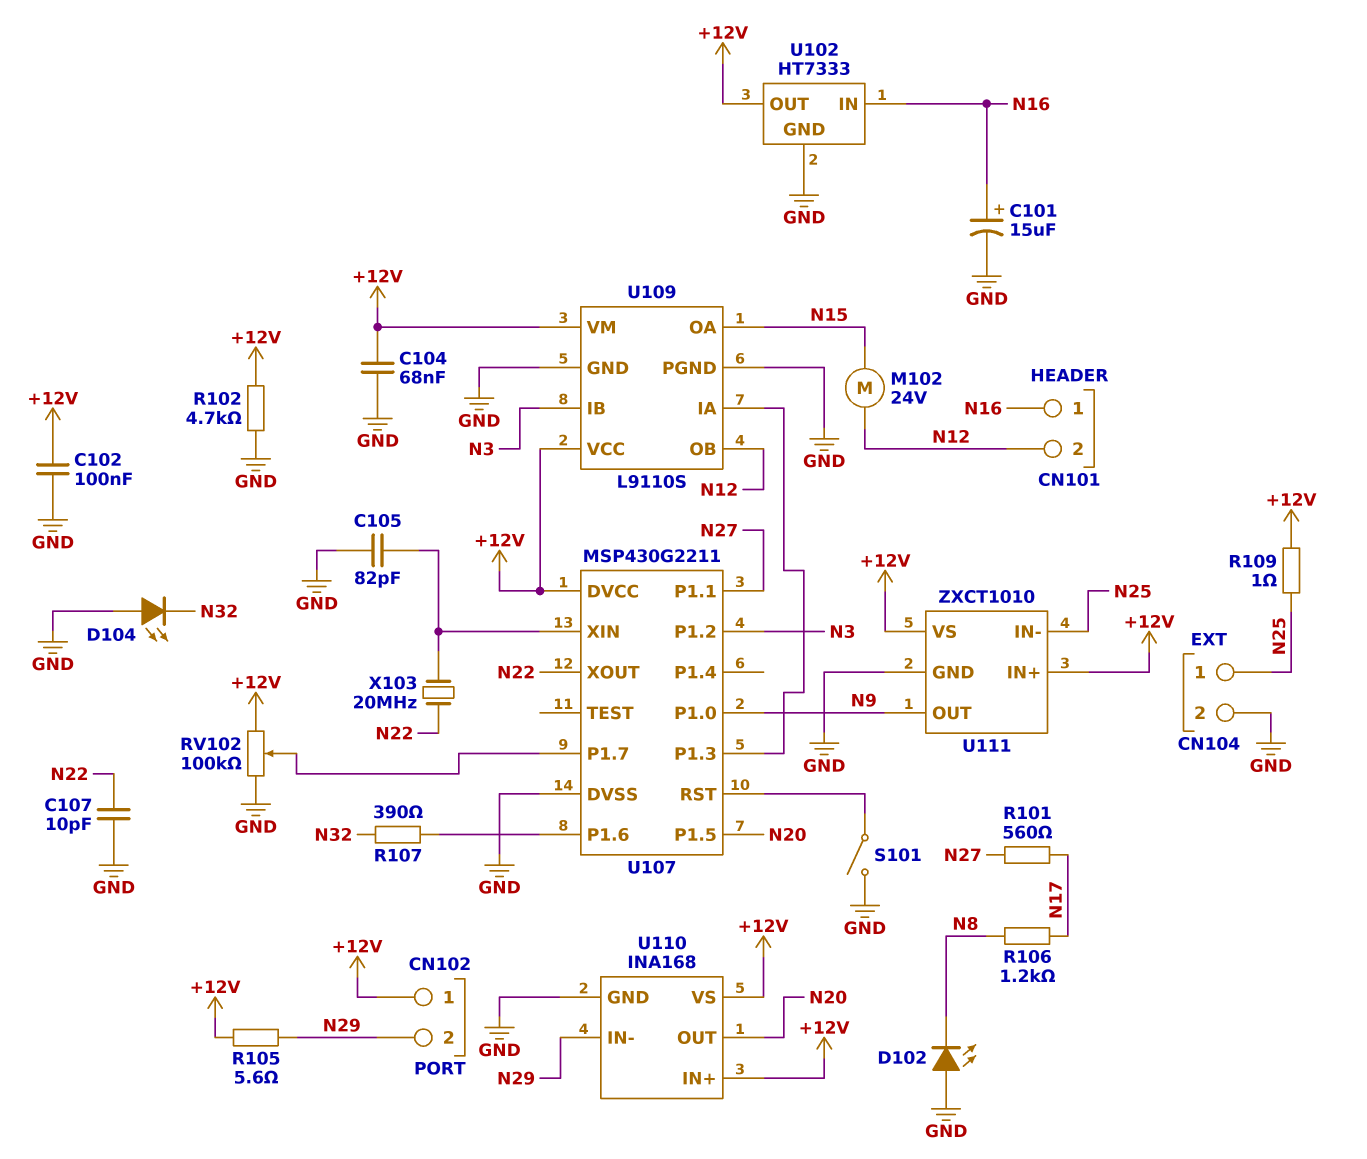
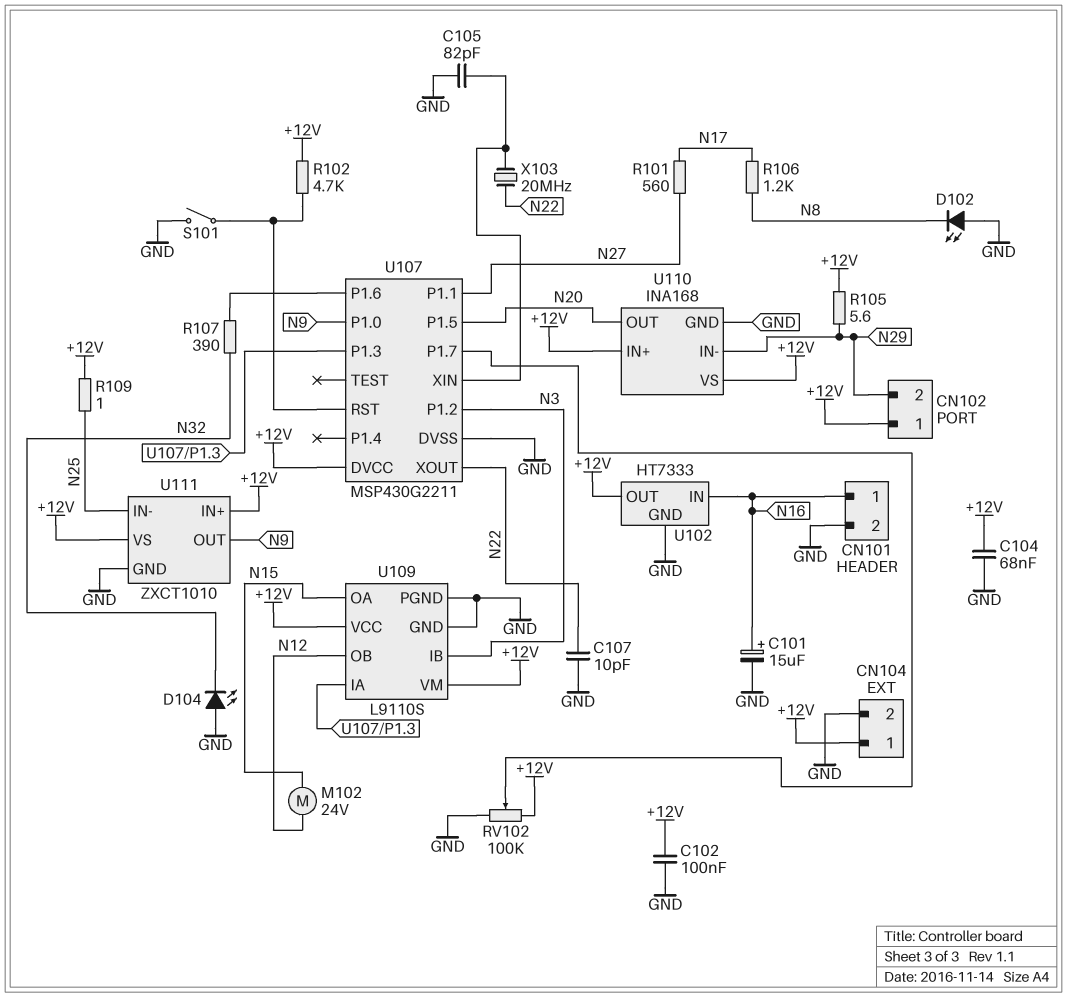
CN101 pin 2: N12 -> GND
CN104 pin 1: N25 -> +12V
R102: 4.7k (+12V, GND) -> 4.7k (+12V, U107/RST)

